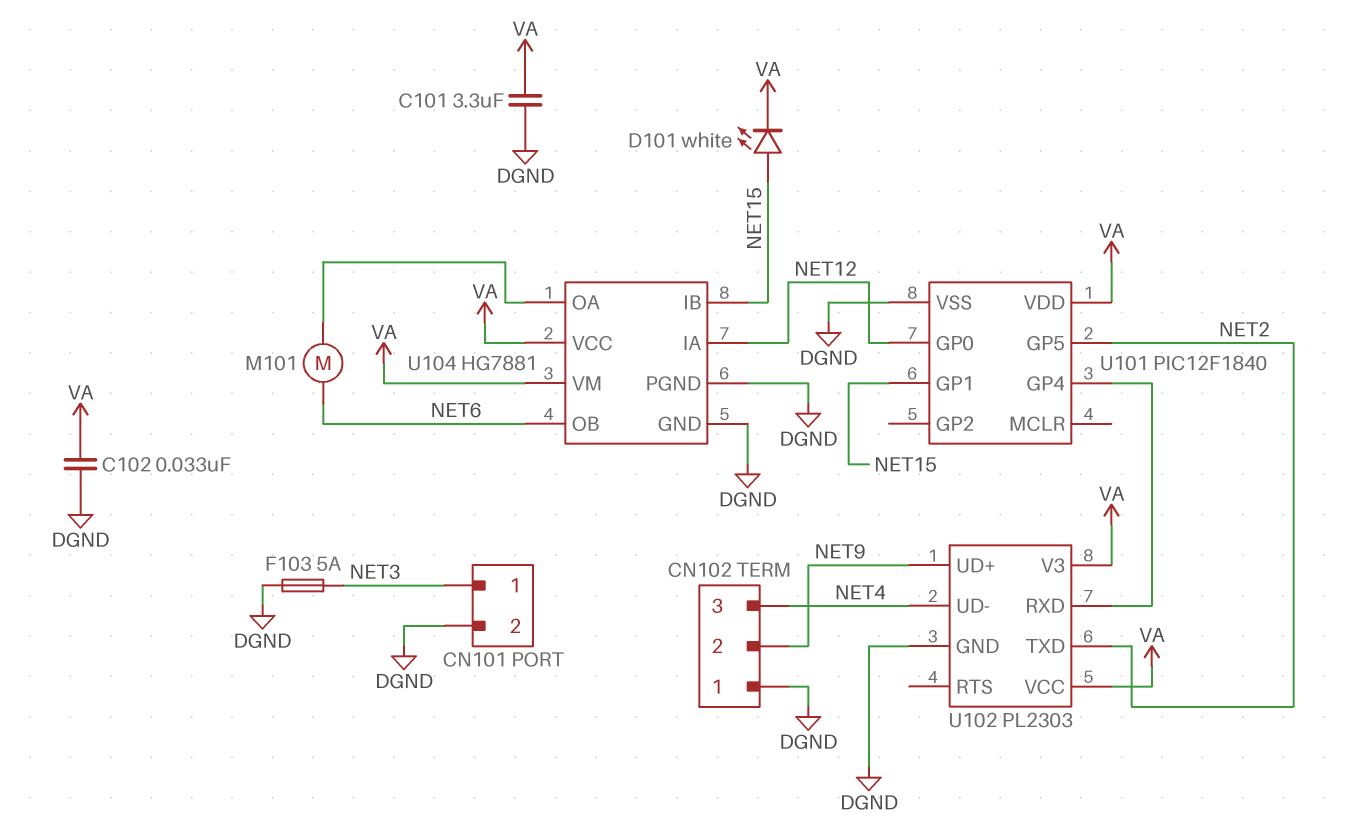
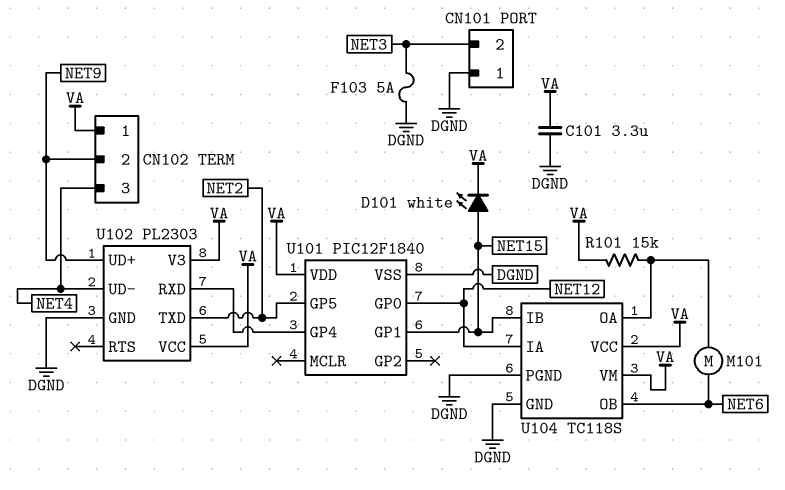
C102: 33nF (DGND, VA) -> none
CN101 pin 1: NET3 -> DGND
CN101 pin 2: DGND -> NET3
CN102 pin 1: DGND -> VA
R101: none -> 15k (U104/OA, VA)
U104: HG7881 -> TC118S

